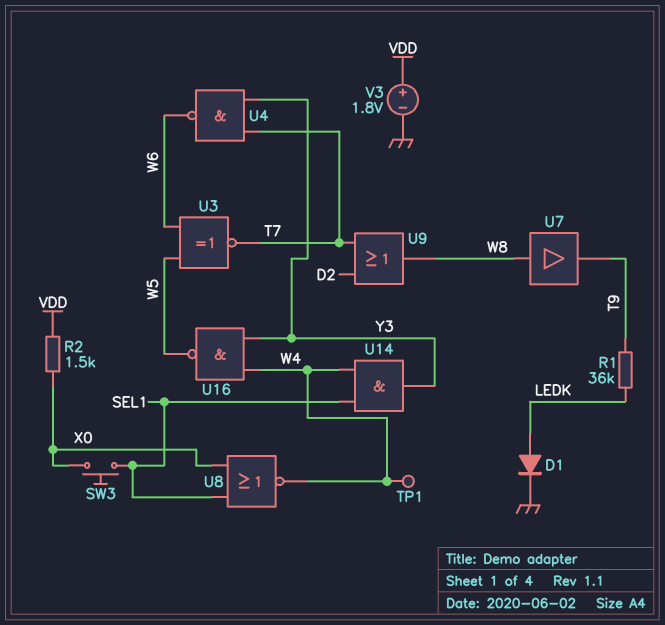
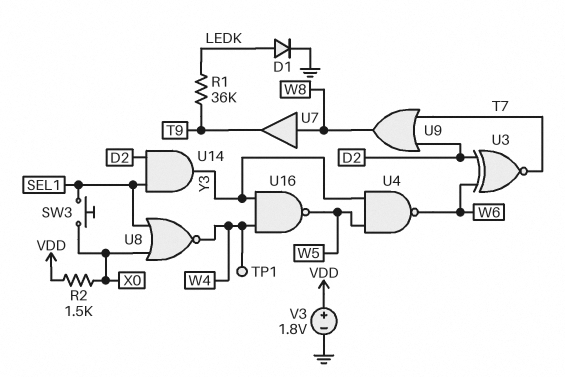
U3: XNOR (in W5, in W6, out T7) -> XNOR (in D2, in W6, out T7)
U4: NAND (in T7, in Y3, out W6) -> NAND (in W5, in Y3, out W6)
U14: AND (in SEL1, in W4, out Y3) -> AND (in D2, in SEL1, out Y3)

